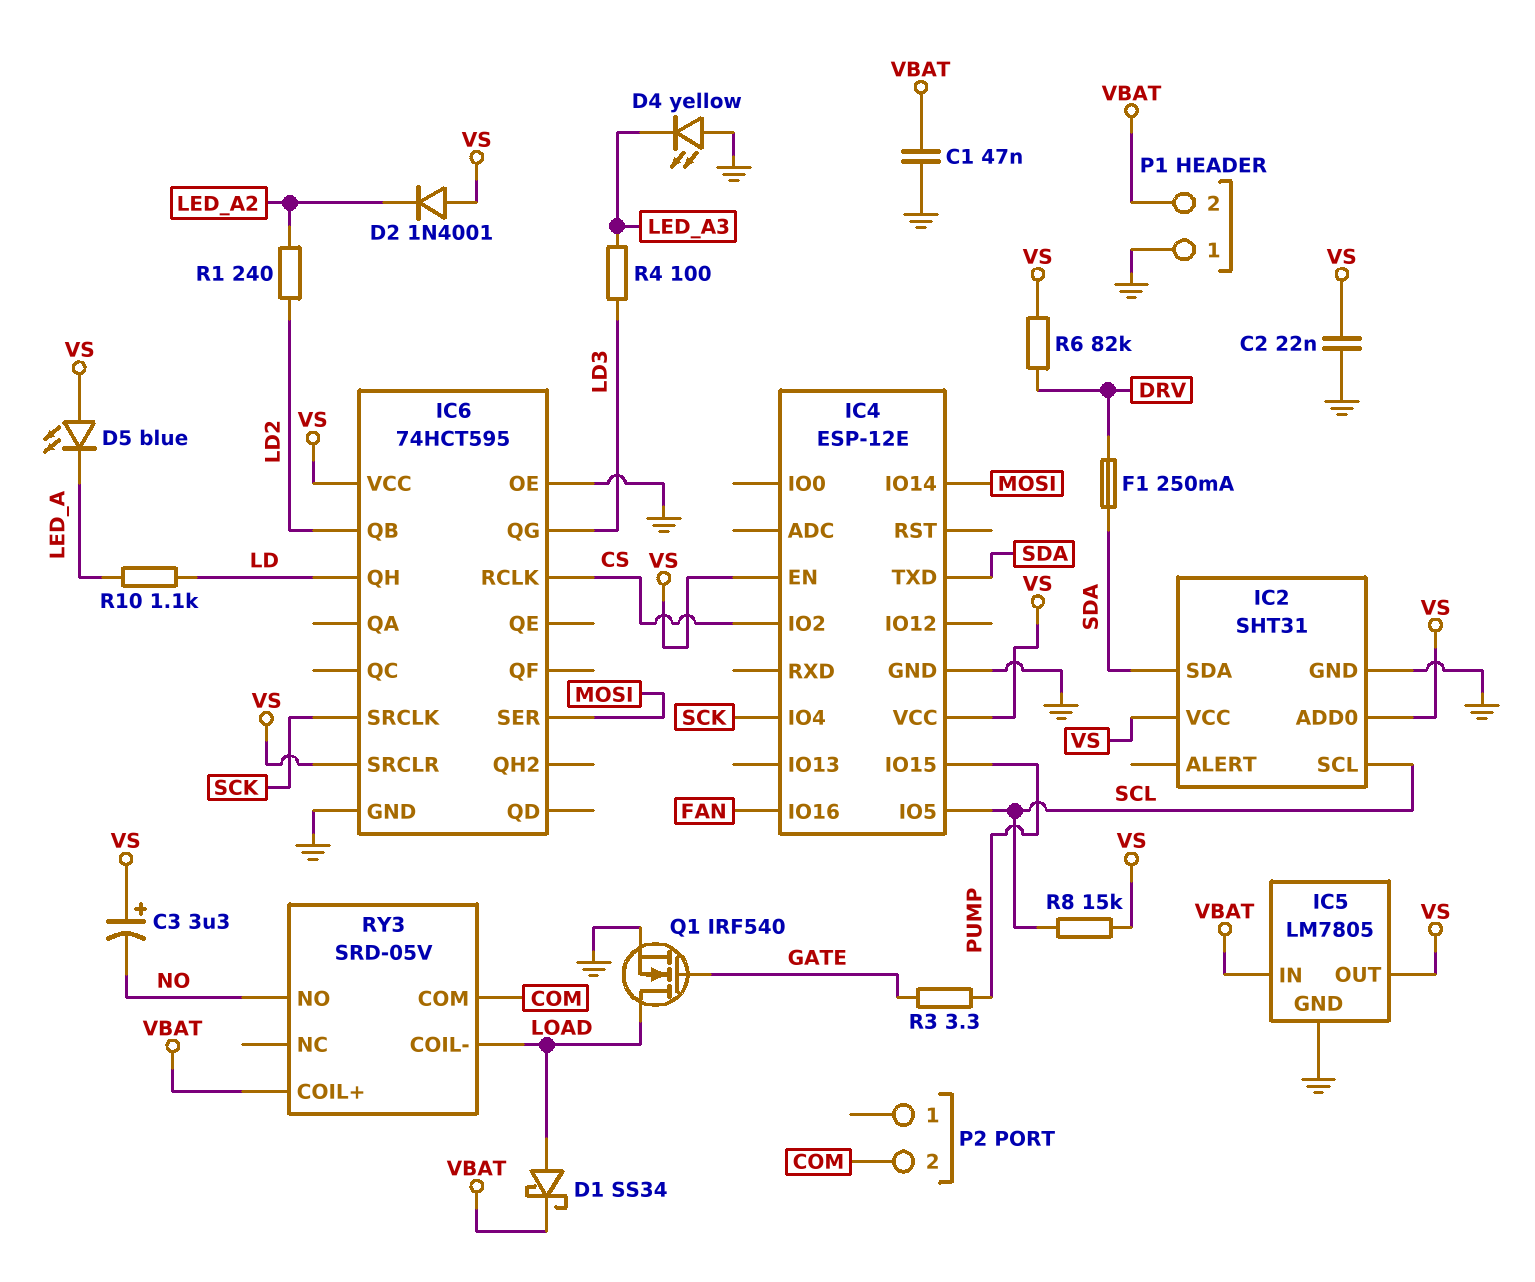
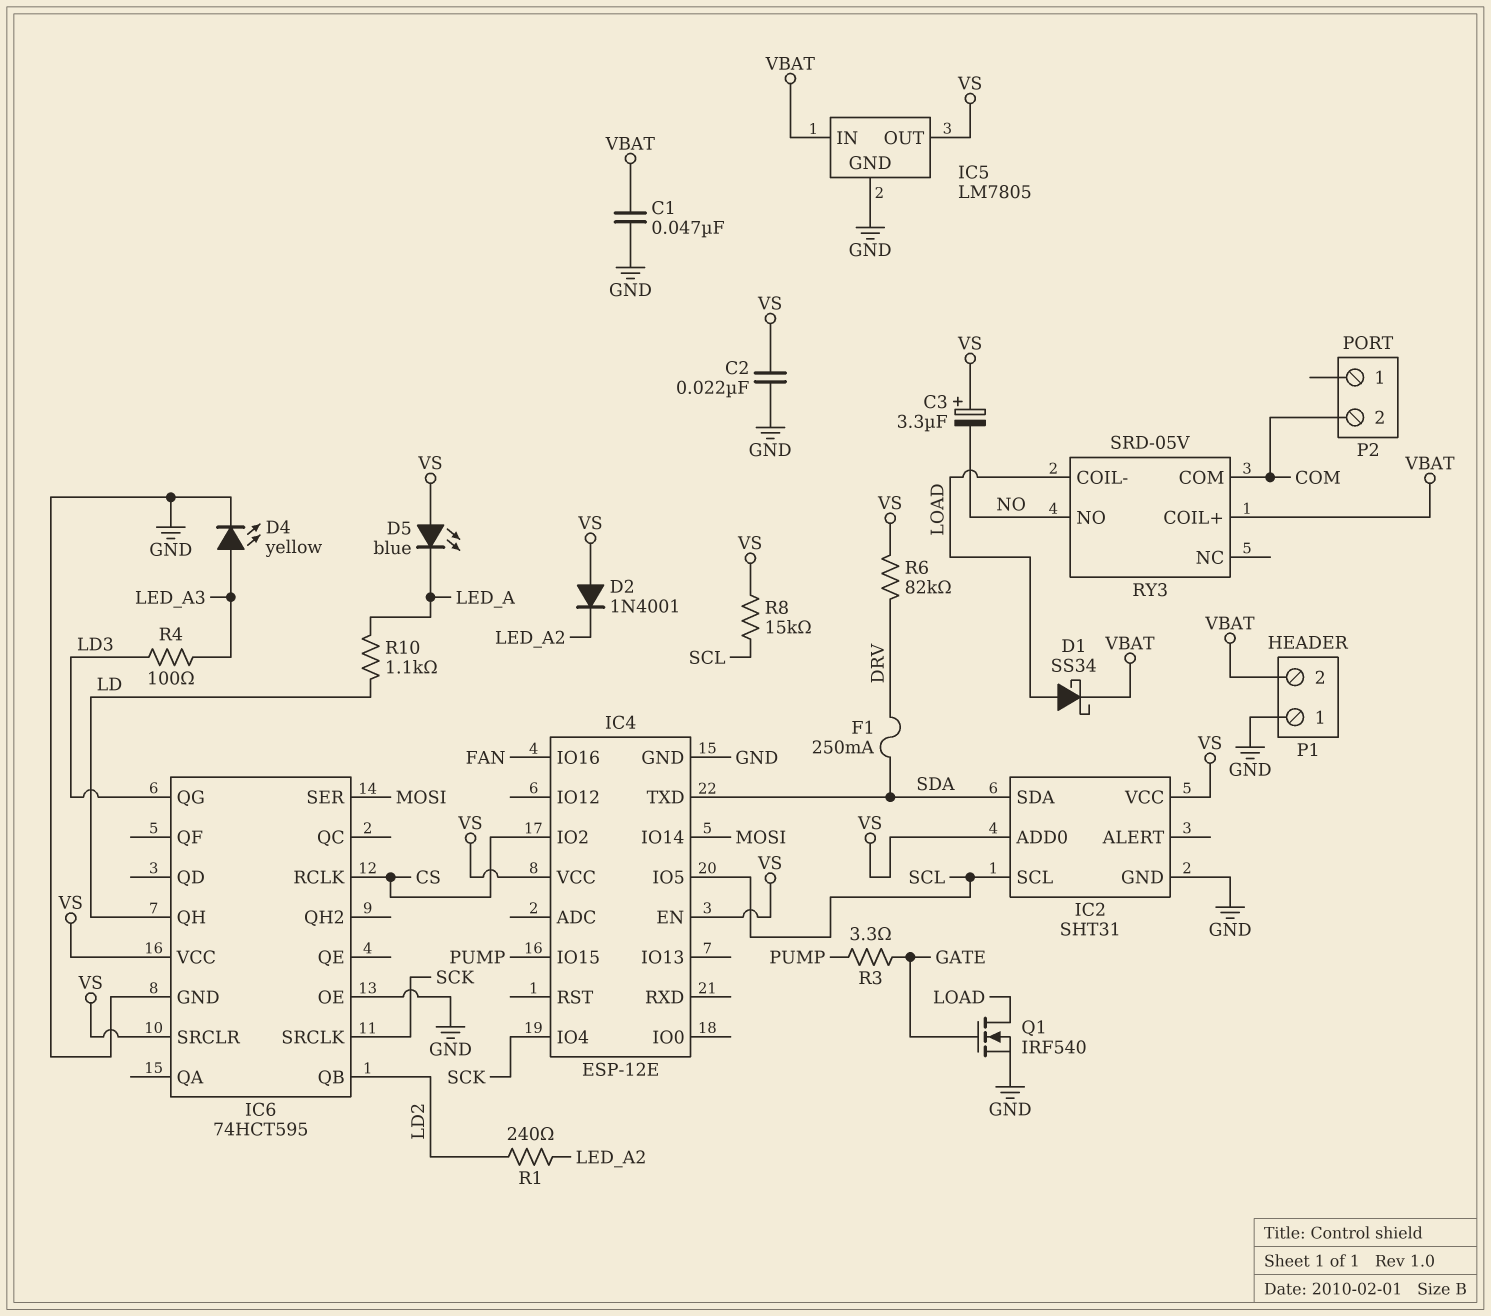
D4: LED yellow (A GND, K LED_A3) -> LED yellow (A LED_A3, K GND)

